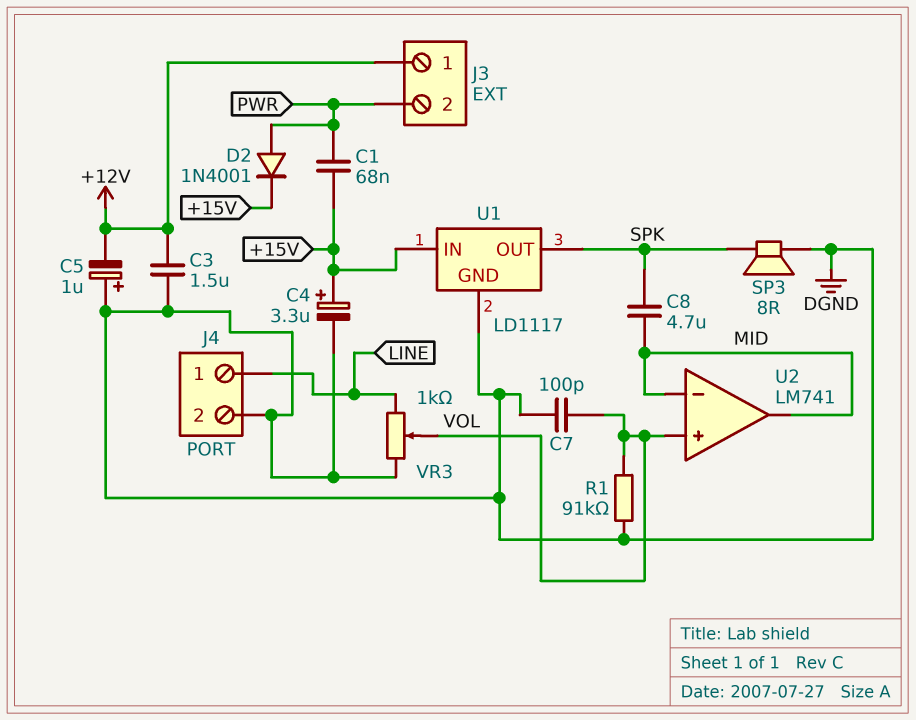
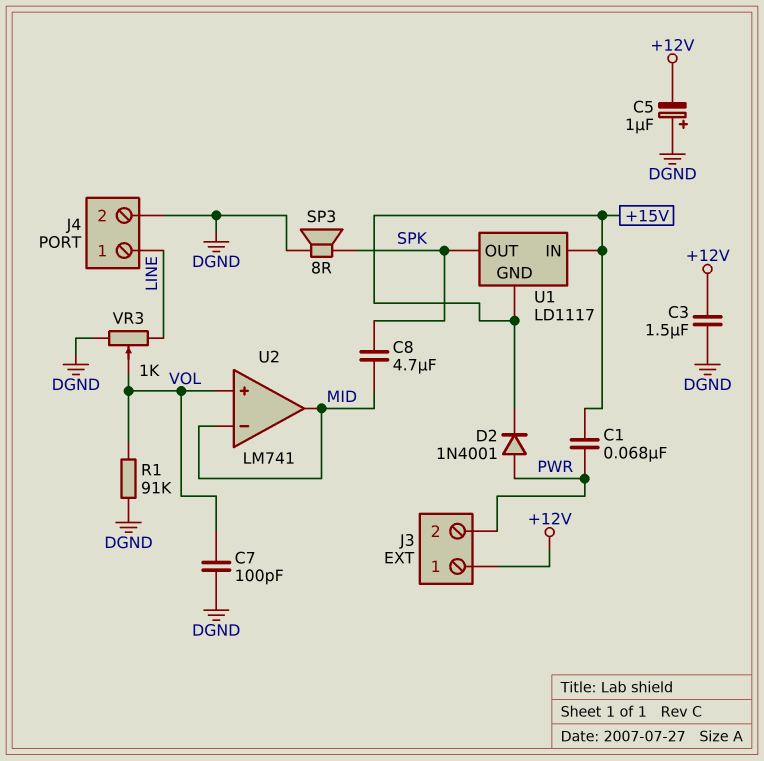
C4: 3.3uF (plus +15V, minus DGND) -> none
U1 pin GND: DGND -> +15V

